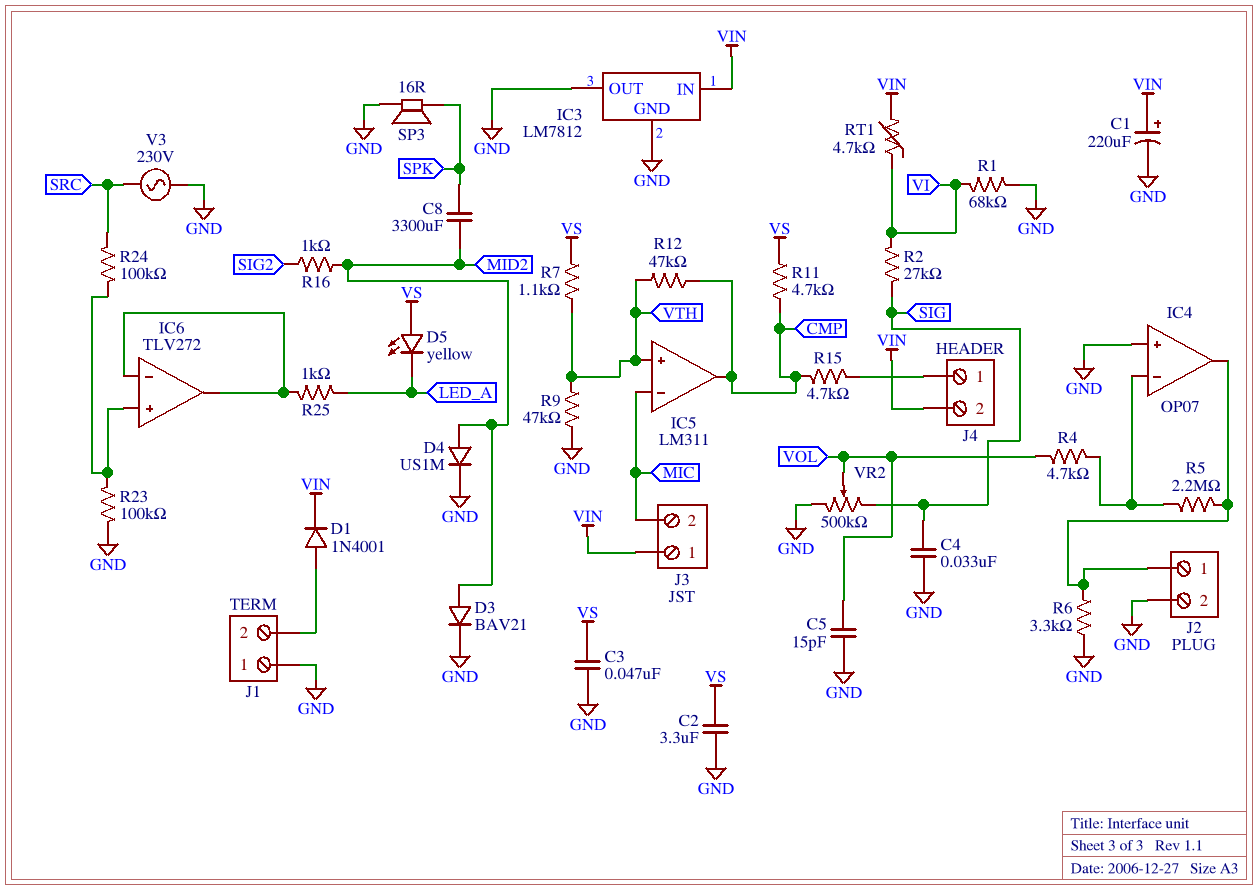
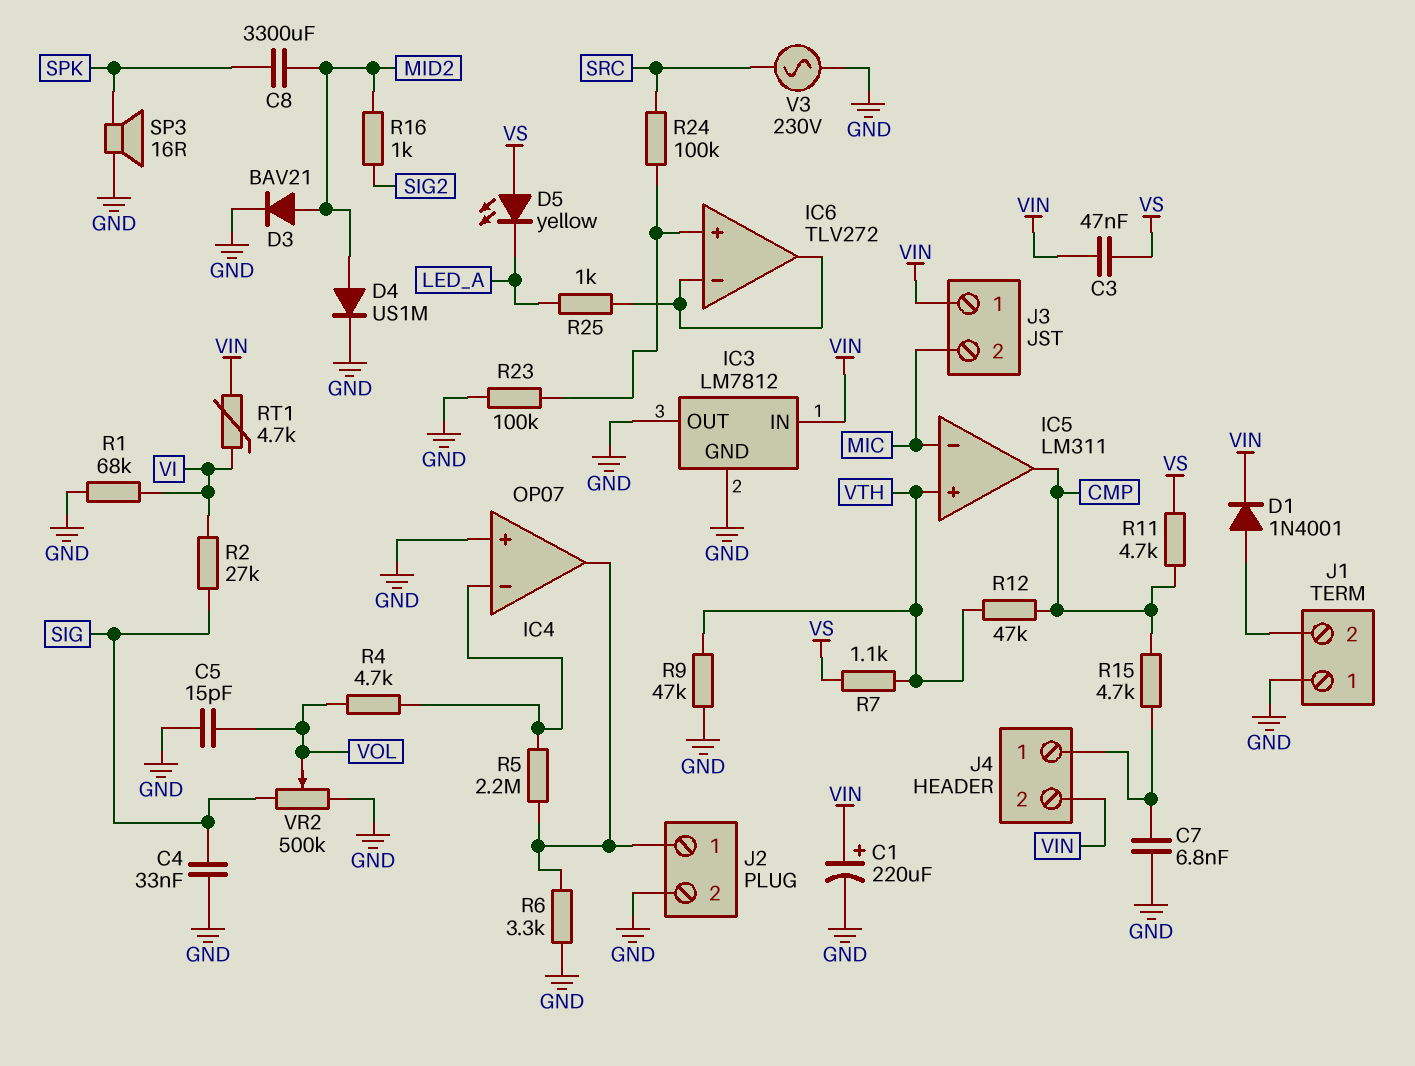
C2: 3.3uF (GND, VS) -> none
C3: 47nF (GND, VS) -> 47nF (VIN, VS)
C7: none -> 6.8nF (GND, J4/1)

